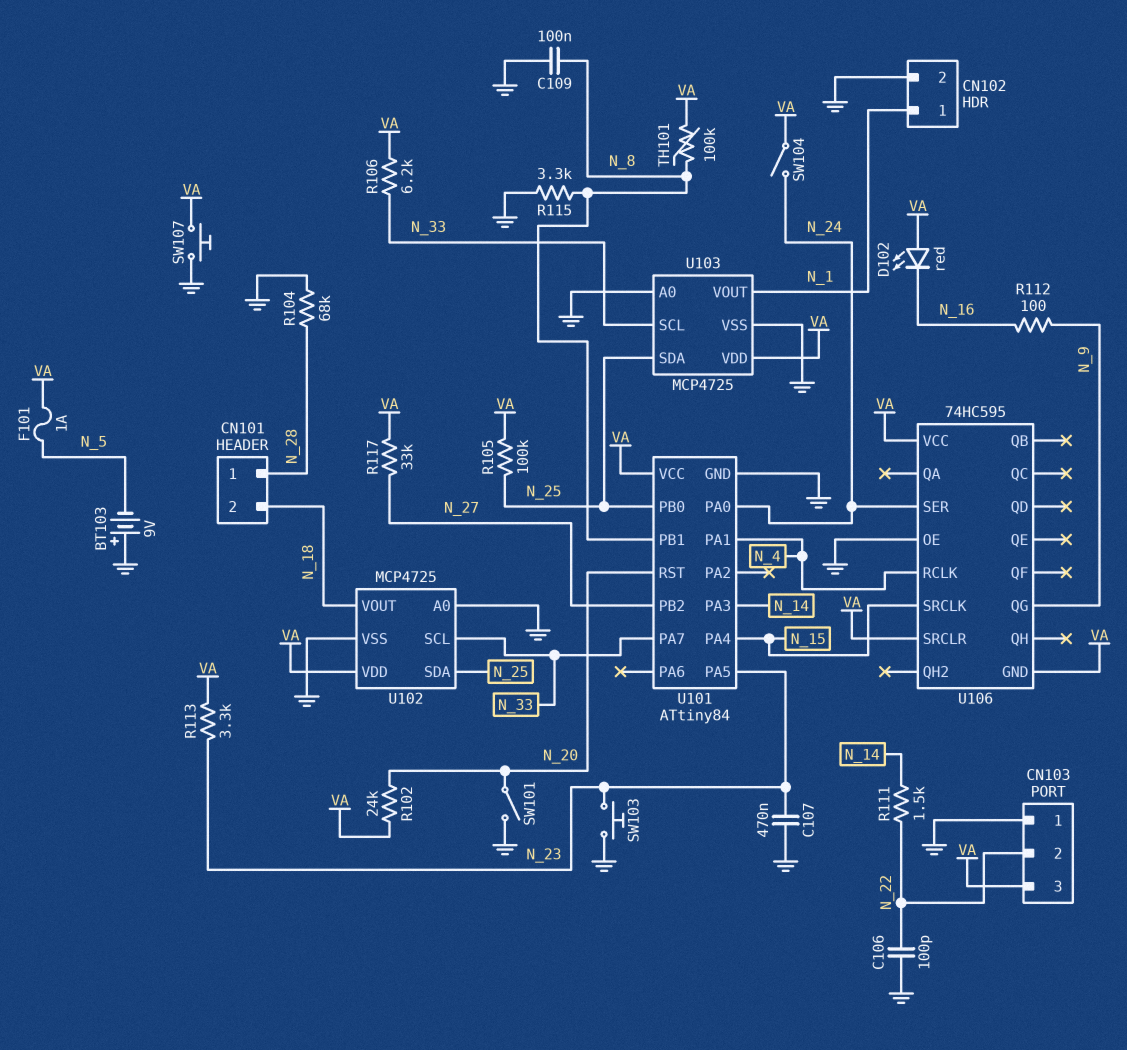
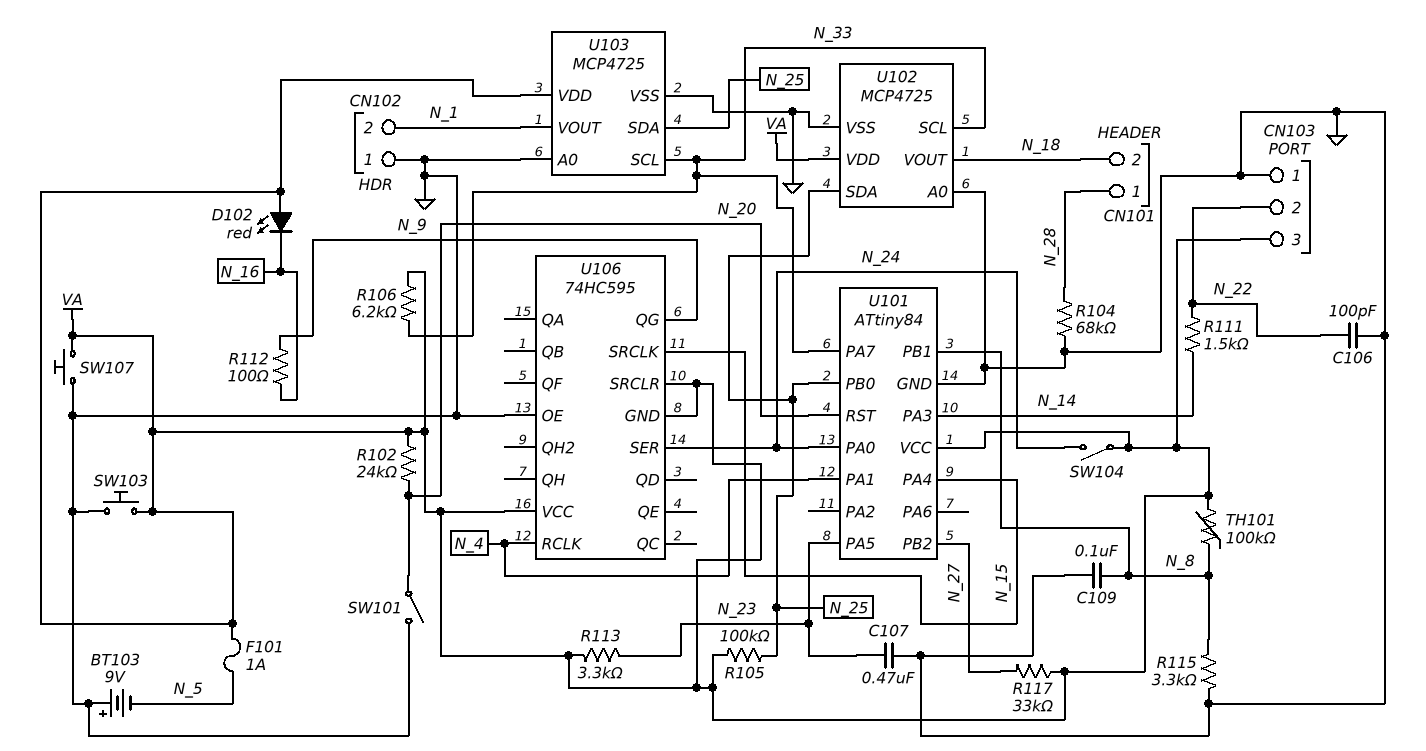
CN102 pin 1: N_1 -> GND
CN102 pin 2: GND -> N_1
SW103: button (GND, N_23) -> button (GND, VA)

